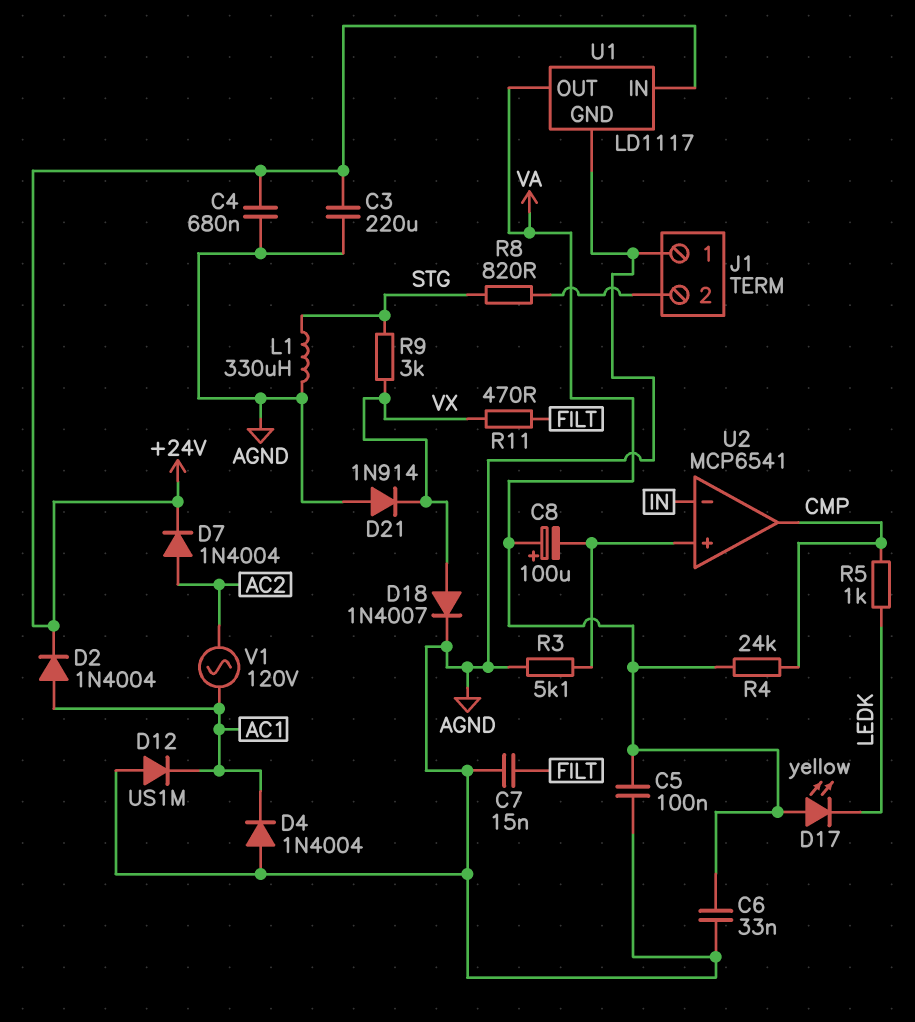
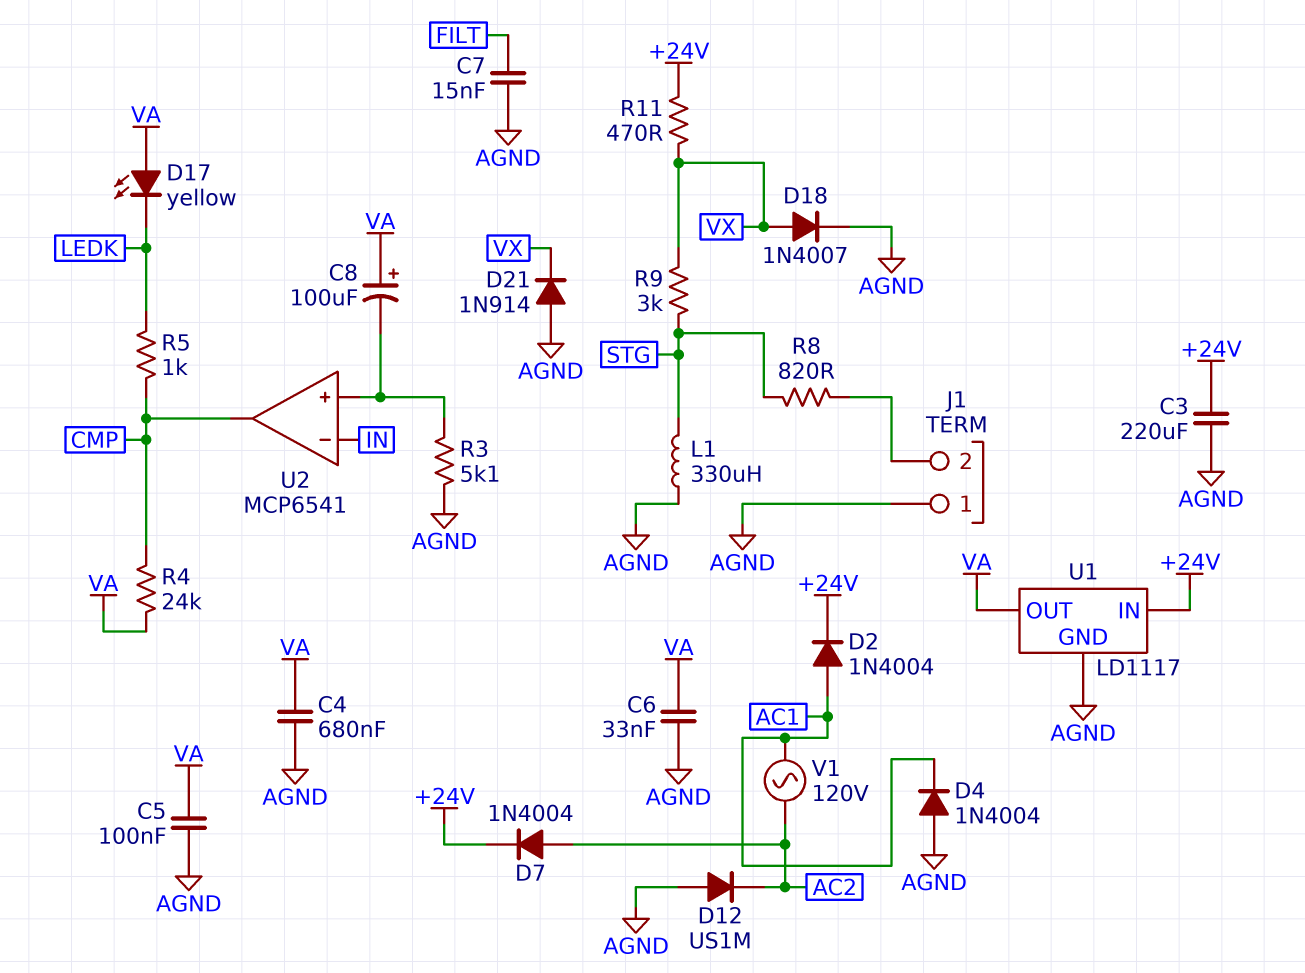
C4: 680nF (+24V, AGND) -> 680nF (AGND, VA)
D12: diode US1M (A AGND, K AC1) -> diode US1M (A AGND, K AC2)
R11: 470 (FILT, VX) -> 470 (+24V, VX)

